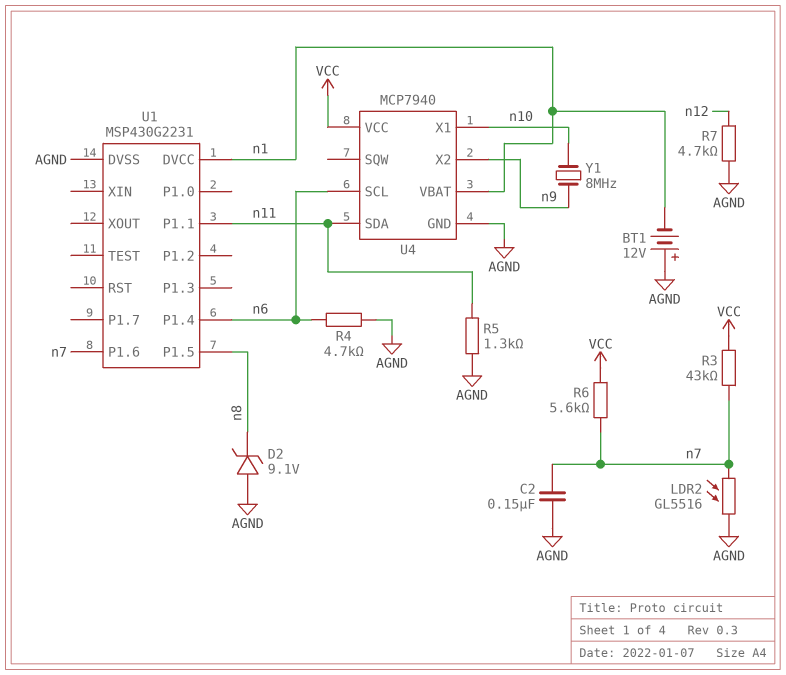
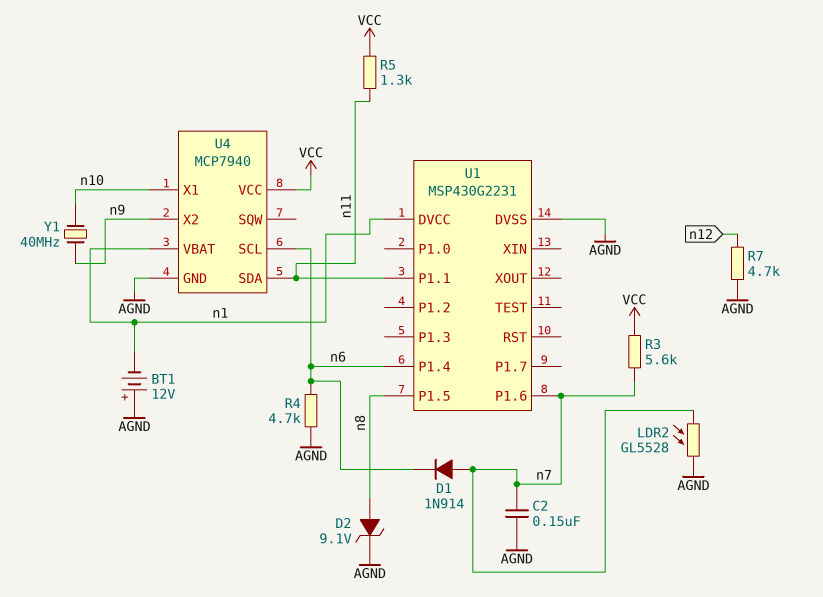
D1: none -> diode 1N914 (A n7, K n6)
D2: zener 9.1V (A AGND, K n8) -> zener 9.1V (A n8, K AGND)
LDR2: GL5516 (AGND, n7) -> GL5528 (AGND, n7)
R3: 43k (VCC, n7) -> 5.6k (VCC, n7)
R5: 1.3k (AGND, n11) -> 1.3k (VCC, n11)
R6: 5.6k (VCC, n7) -> none
Y1: 8MHz (n9, n10) -> 40MHz (n9, n10)

